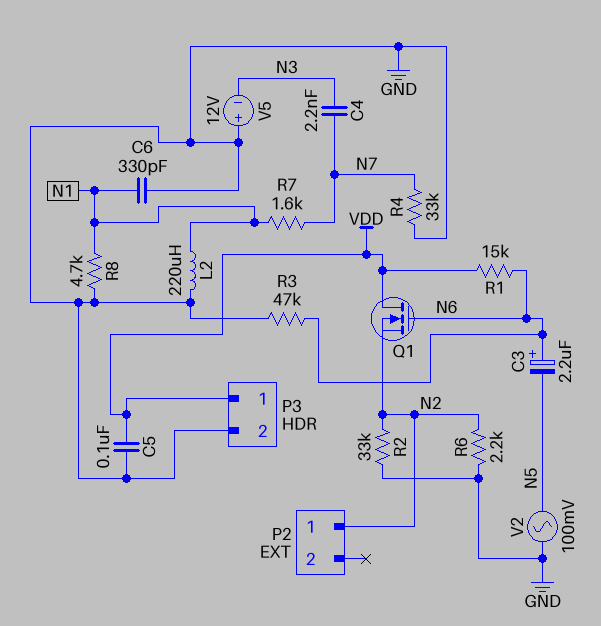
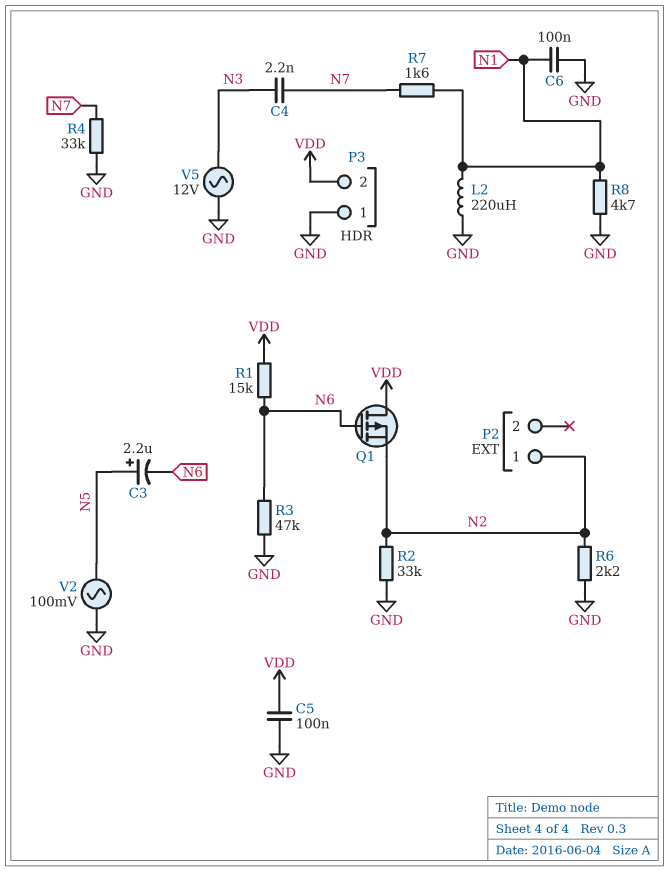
C3: 2.2uF (plus N6, minus N5) -> 2.2uF (plus N5, minus N6)
C6: 330pF (GND, N1) -> 100nF (GND, N1)
P3 pin 1: VDD -> GND
P3 pin 2: GND -> VDD
Q1: NMOS (G N6, D VDD, S N2) -> PMOS (G N6, D VDD, S N2)
V5: 12V (plus GND, minus N3) -> AC 12V (GND, N3)

